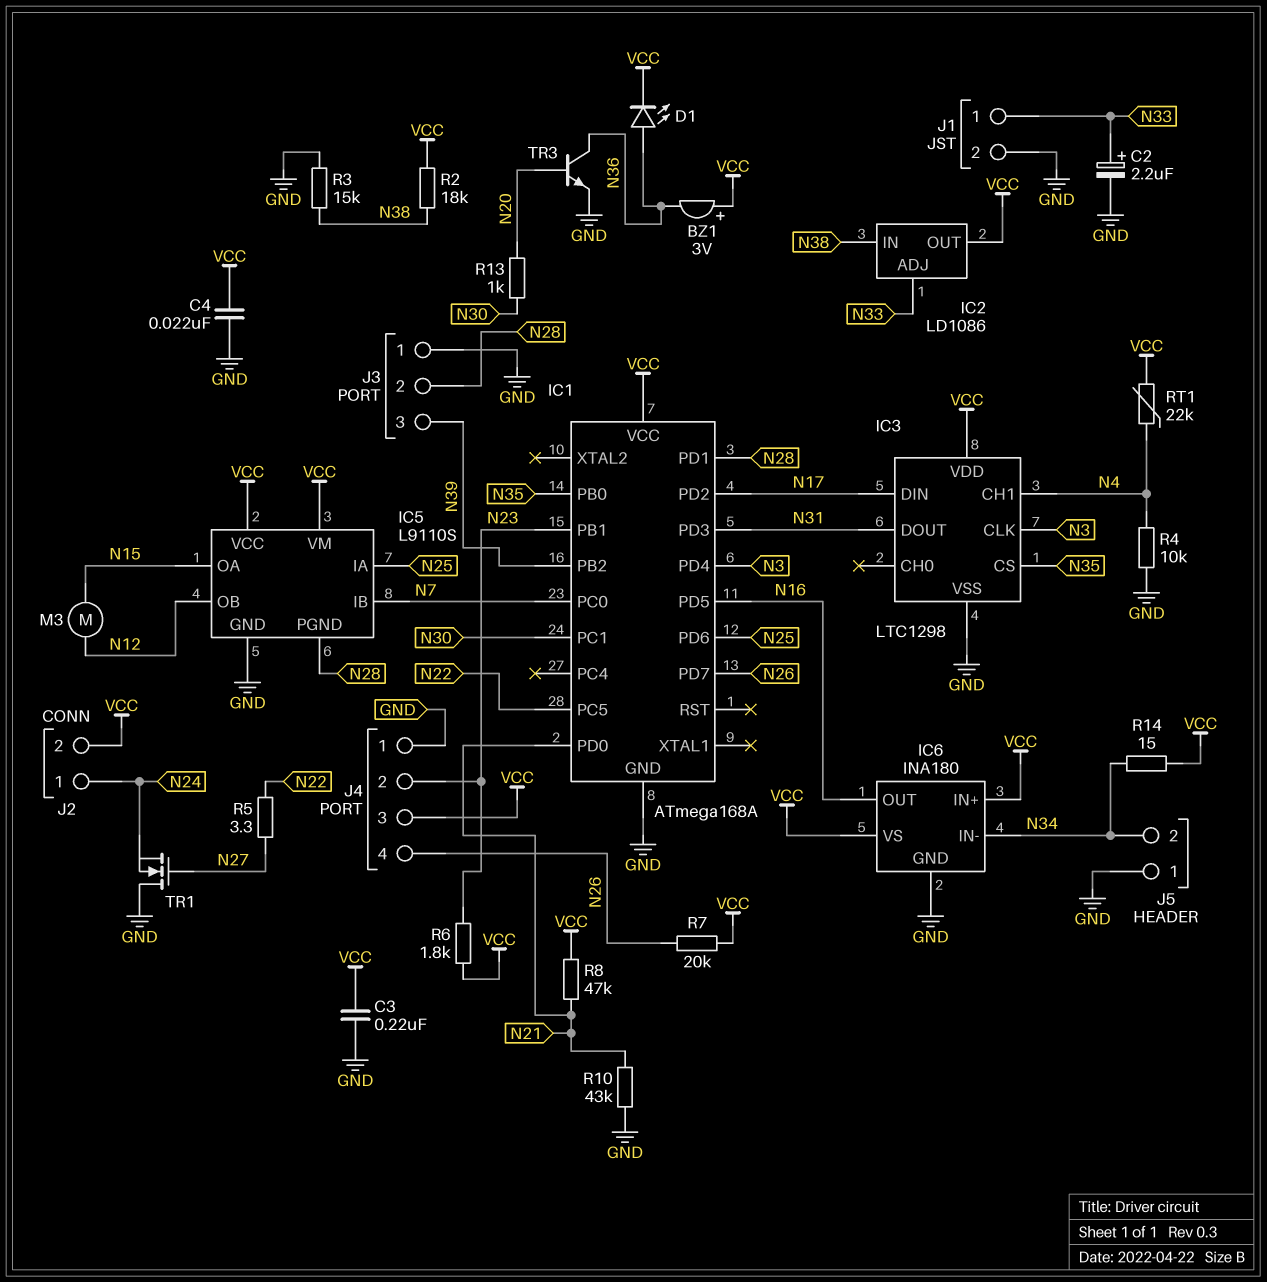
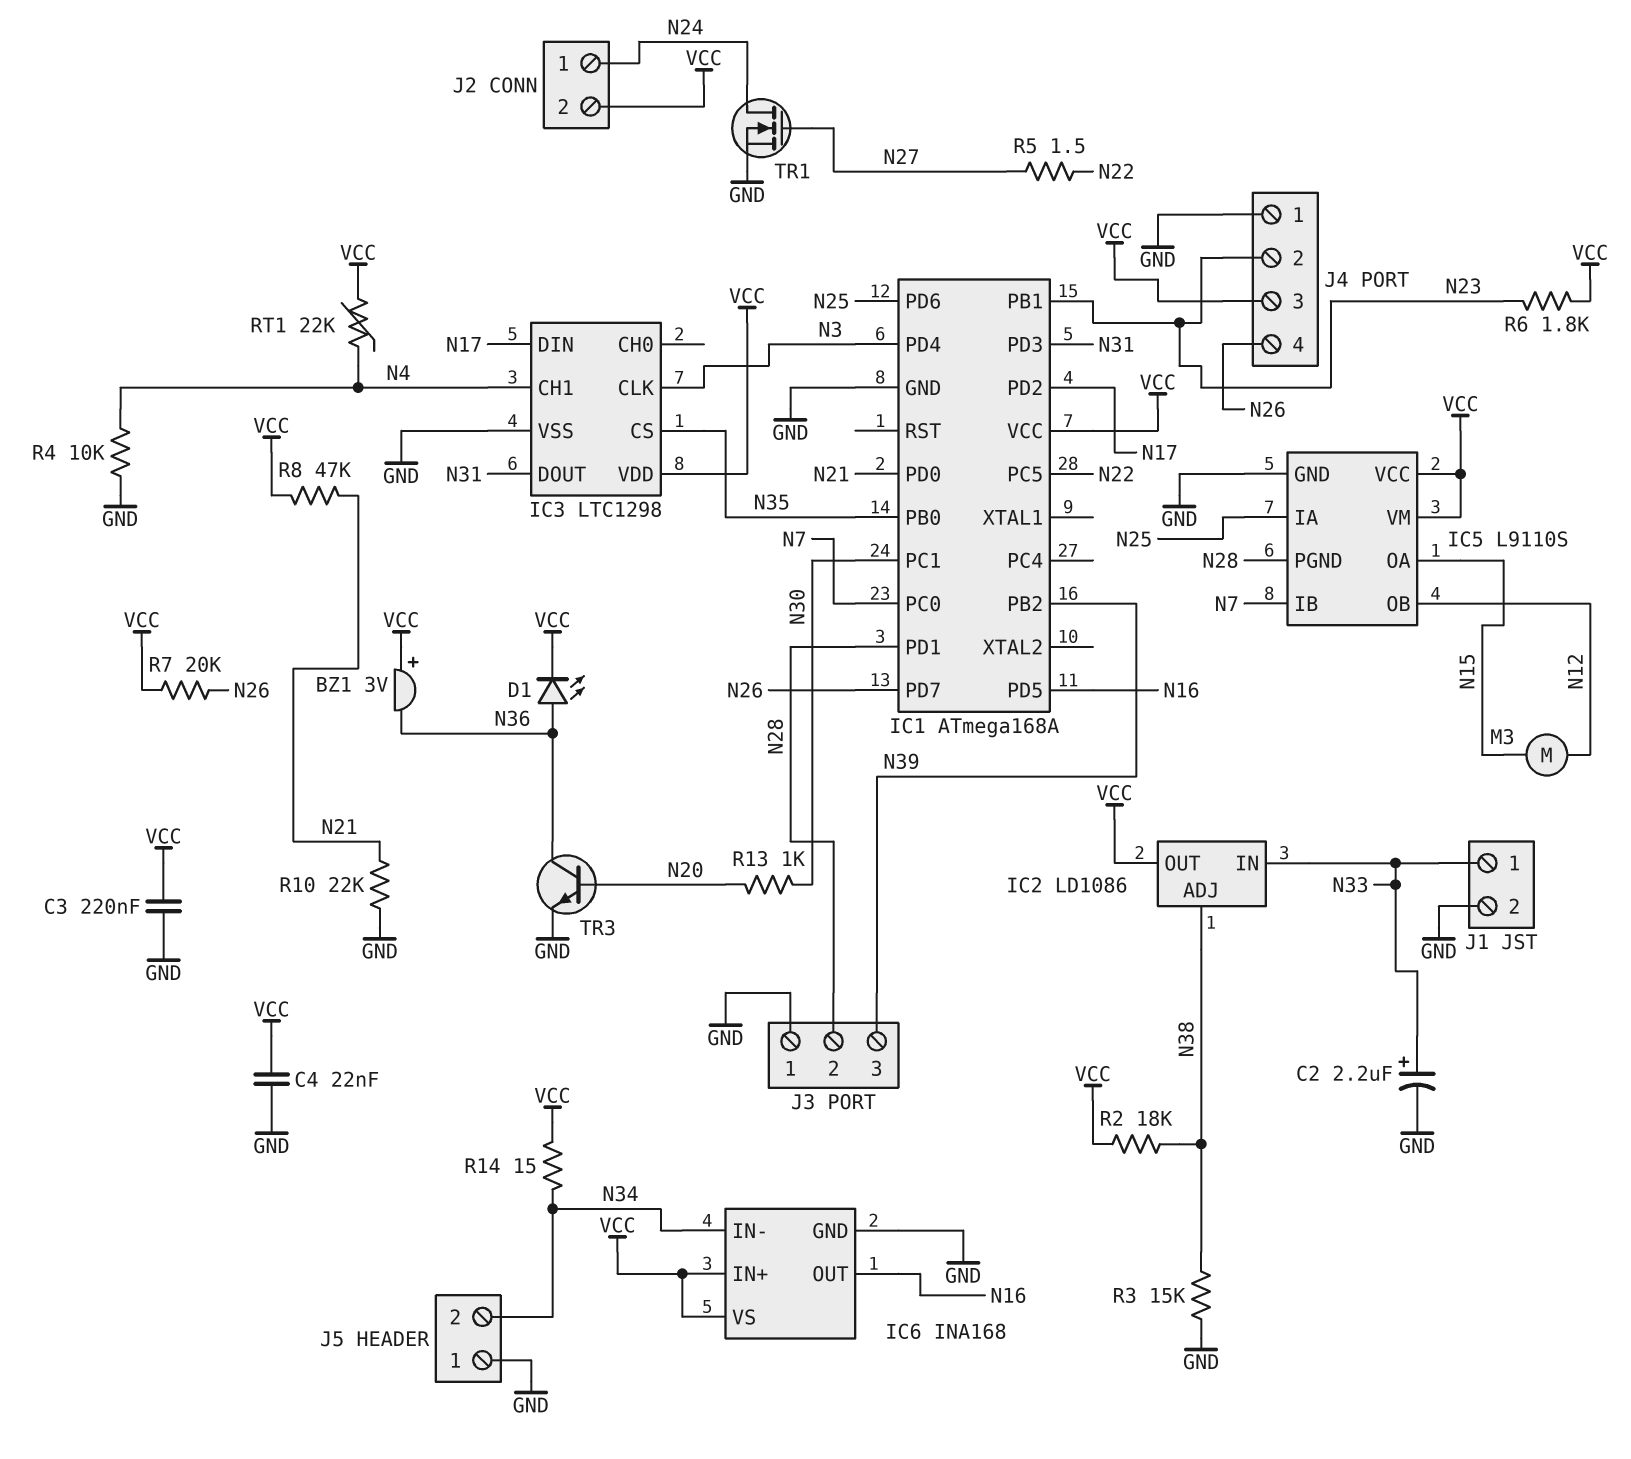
IC2 pin ADJ: N33 -> N38
IC2 pin IN: N38 -> N33
IC6: INA180 -> INA168
R5: 3.3 (N22, N27) -> 1.5 (N22, N27)
R10: 43k (GND, N21) -> 22k (GND, N21)
TR1: NMOS (G N27, D GND, S N24) -> NMOS (G N27, D N24, S GND)

